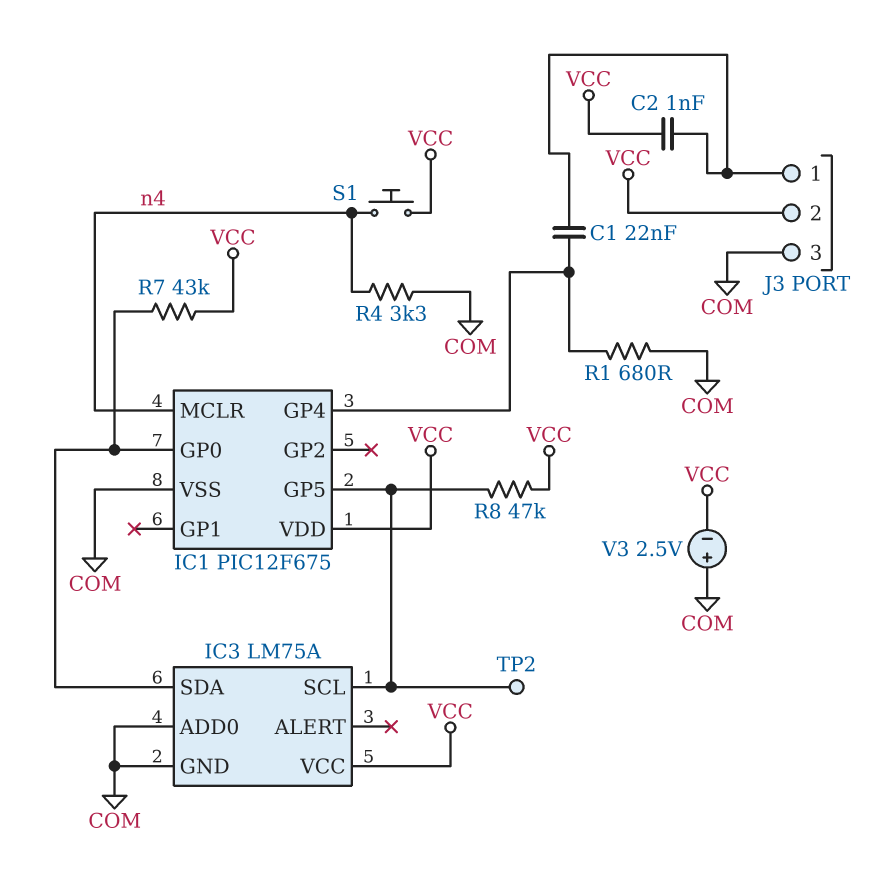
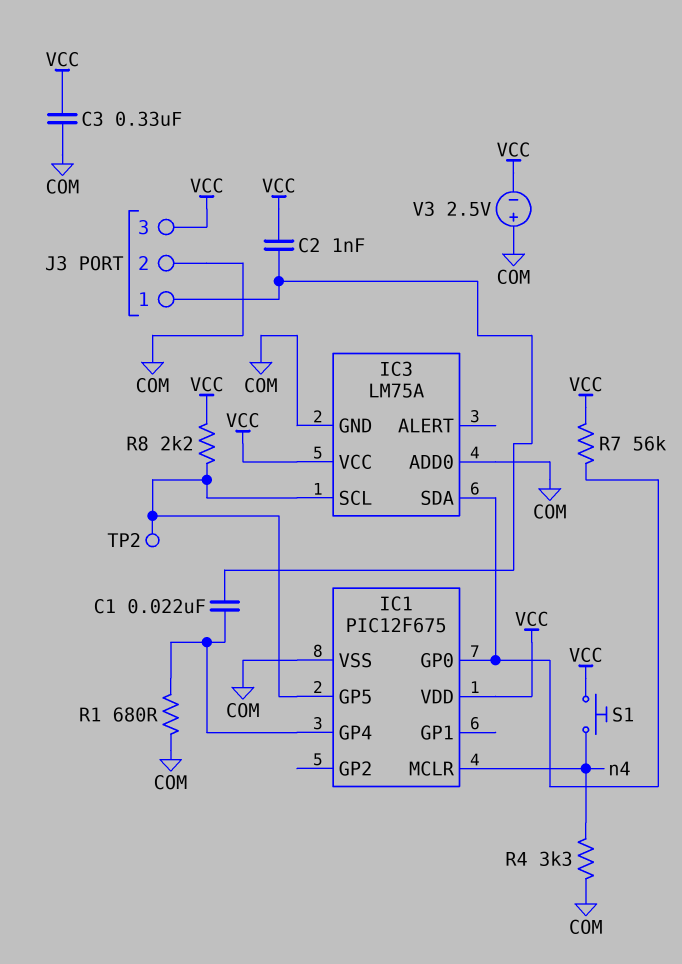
C3: none -> 330nF (COM, VCC)
J3 pin 2: VCC -> COM
J3 pin 3: COM -> VCC
R7: 43k (IC1/GP0, VCC) -> 56k (IC1/GP0, VCC)
R8: 47k (IC1/GP5, VCC) -> 2.2k (IC1/GP5, VCC)

